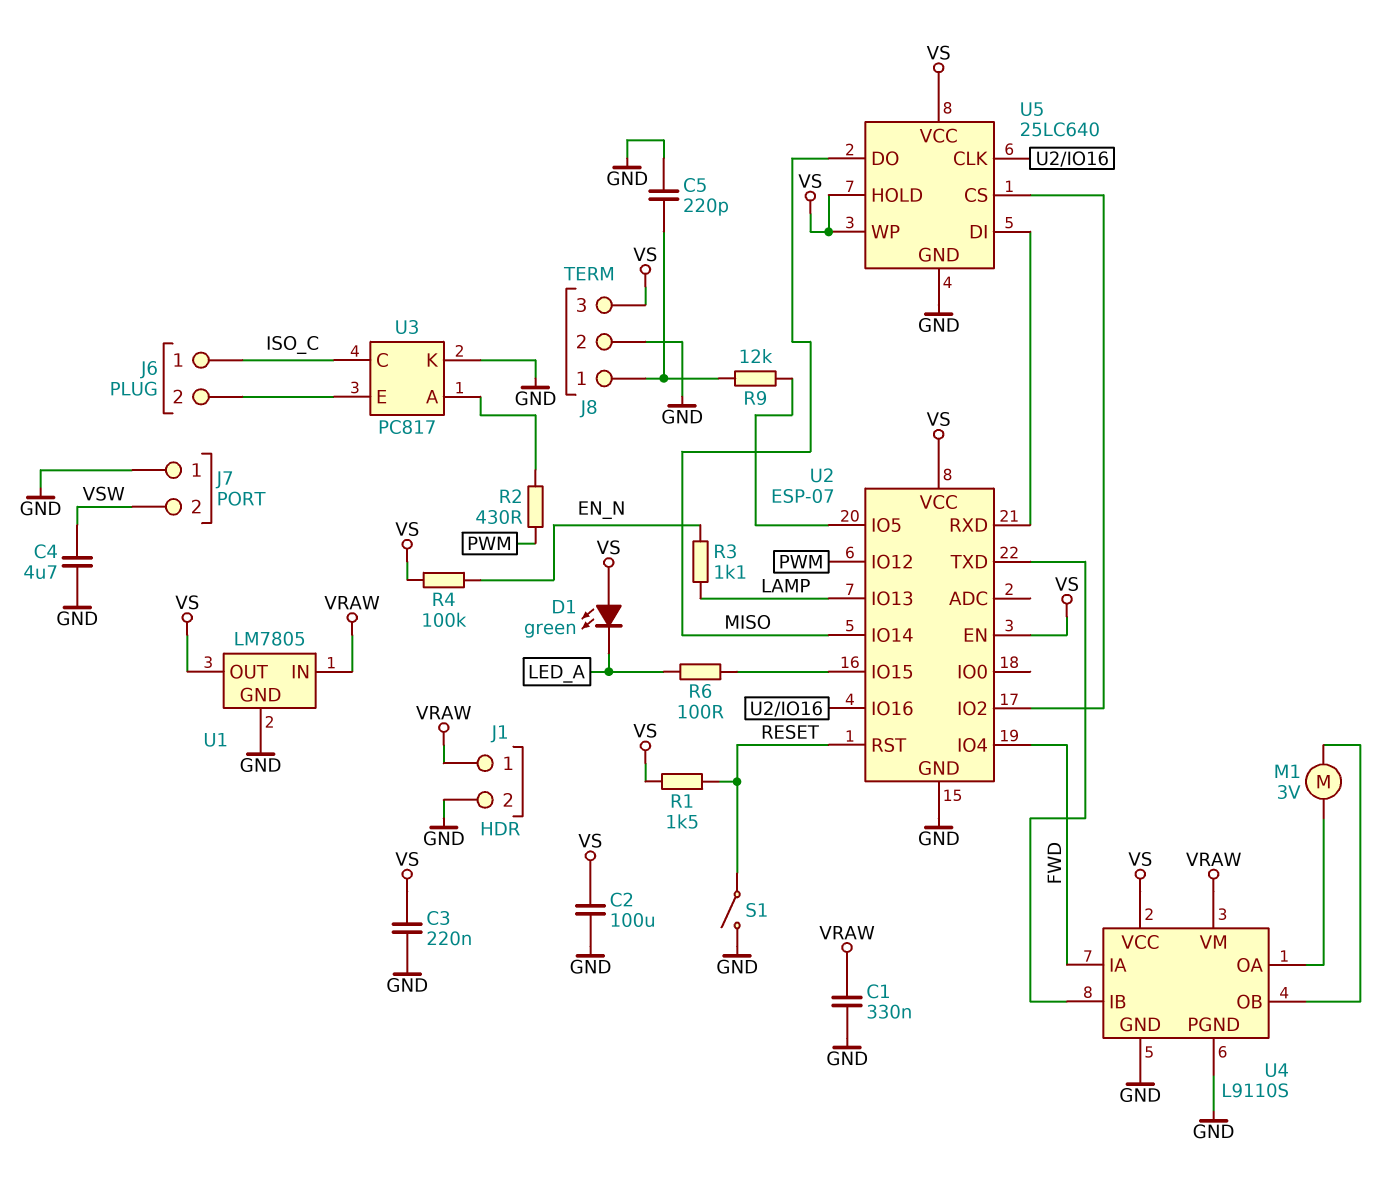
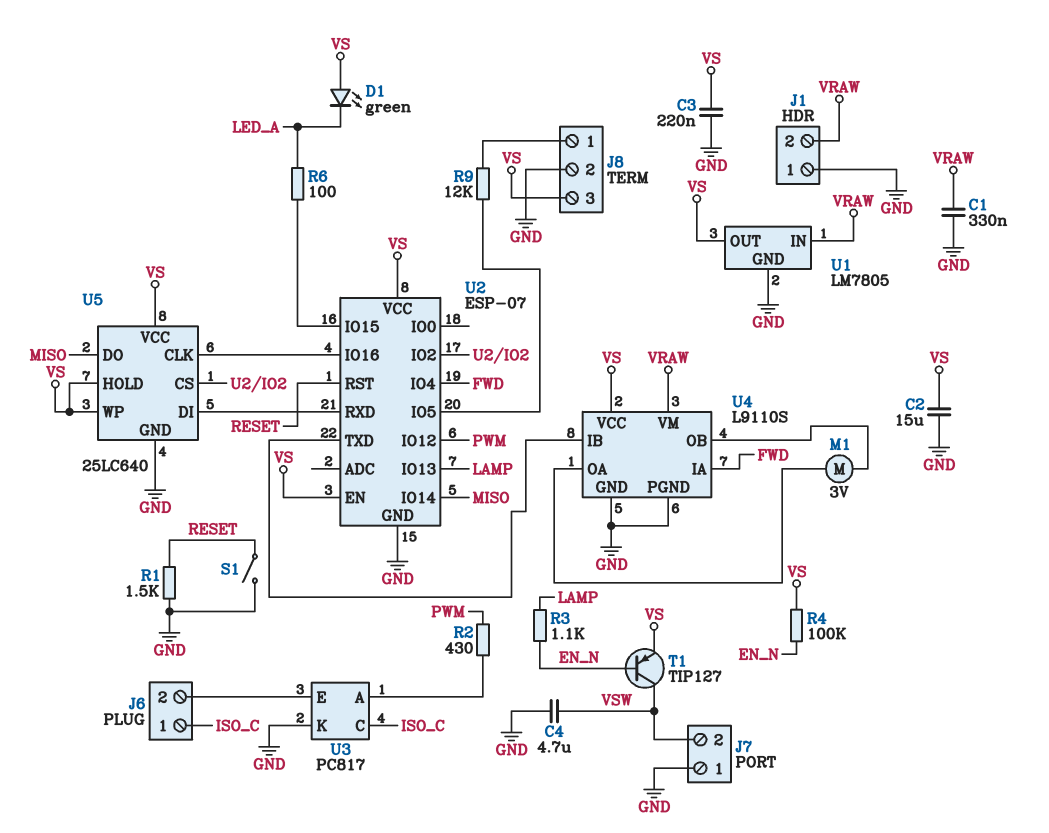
C2: 100uF (GND, VS) -> 15uF (GND, VS)
C5: 220pF (GND, J8/1) -> none
J1 pin 1: VRAW -> GND
J1 pin 2: GND -> VRAW
R1: 1.5k (RESET, VS) -> 1.5k (GND, RESET)
T1: none -> PNP TIP127 (B EN_N, C VSW, E VS)

